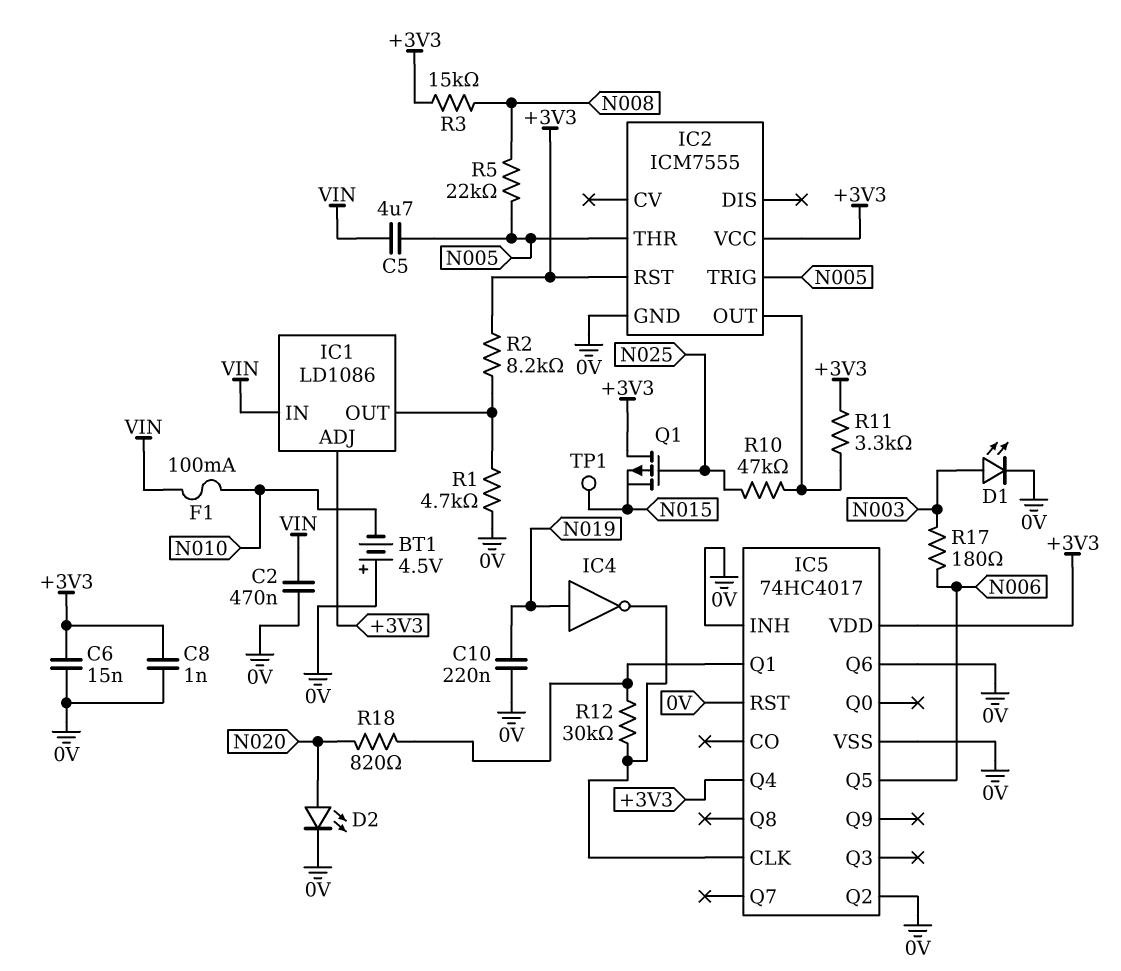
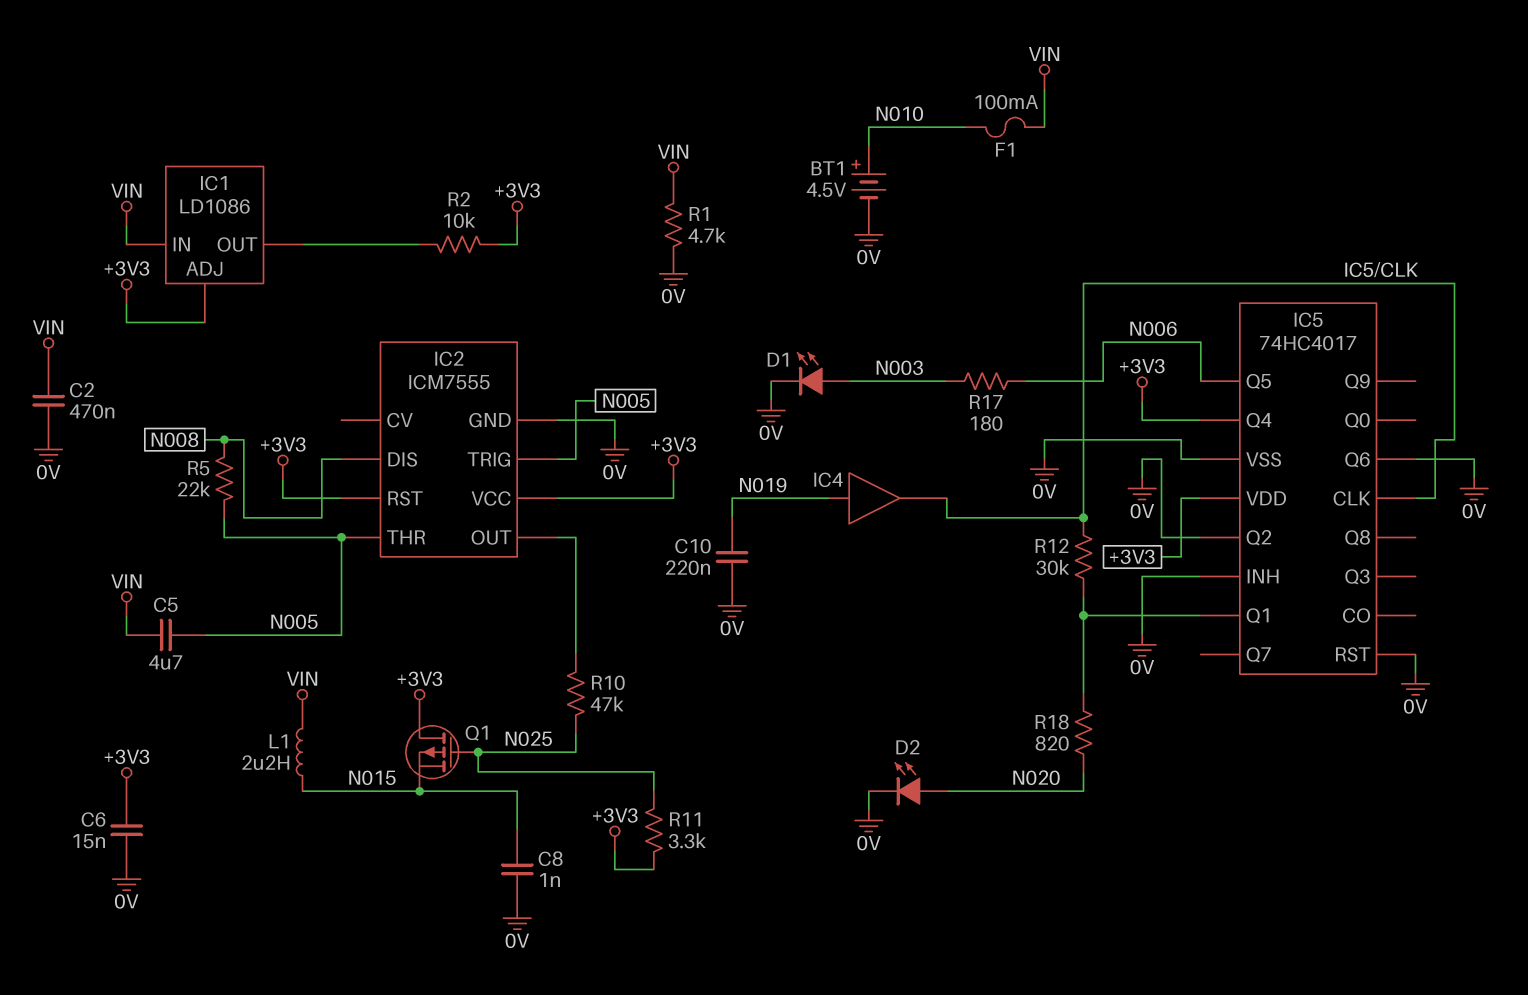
BT1: 4.5V (plus 0V, minus N010) -> 4.5V (plus N010, minus 0V)
C8: 1nF (+3V3, 0V) -> 1nF (0V, N015)
IC2 pin DIS: none -> N008
IC4: NOT (in N019, out IC5/CLK) -> buffer (in N019, out IC5/CLK)
L1: none -> 2.2uH (N015, VIN)
R1: 4.7k (0V, IC1/OUT) -> 4.7k (0V, VIN)
R2: 8.2k (+3V3, IC1/OUT) -> 10k (+3V3, IC1/OUT)
R3: 15k (+3V3, N008) -> none
R11: 3.3k (+3V3, IC2/OUT) -> 3.3k (+3V3, N025)
TP1: test point (N015) -> none

